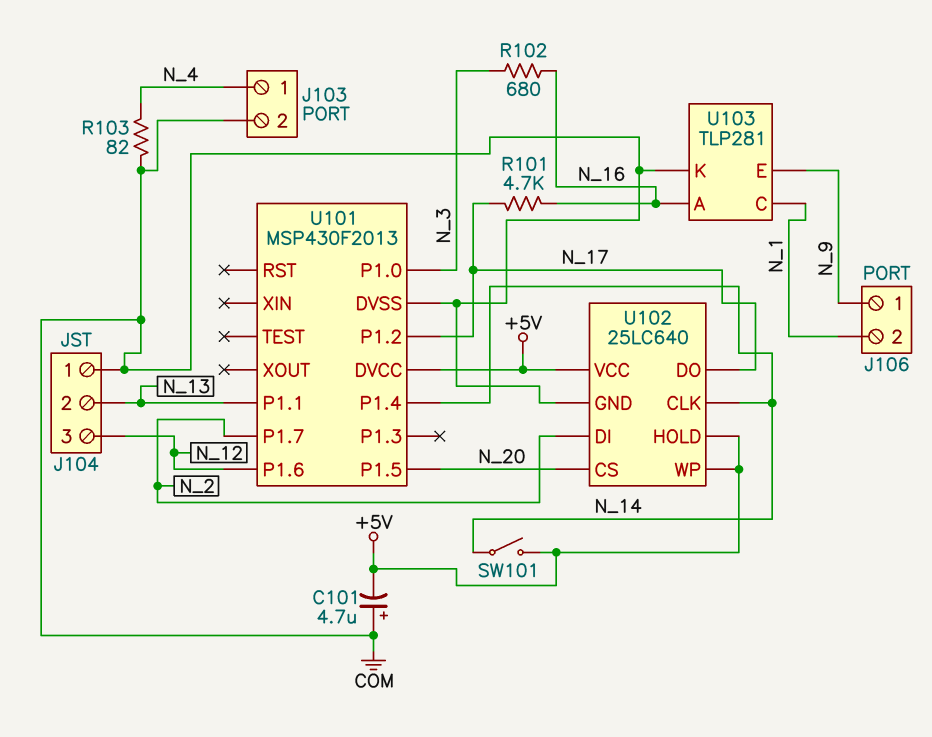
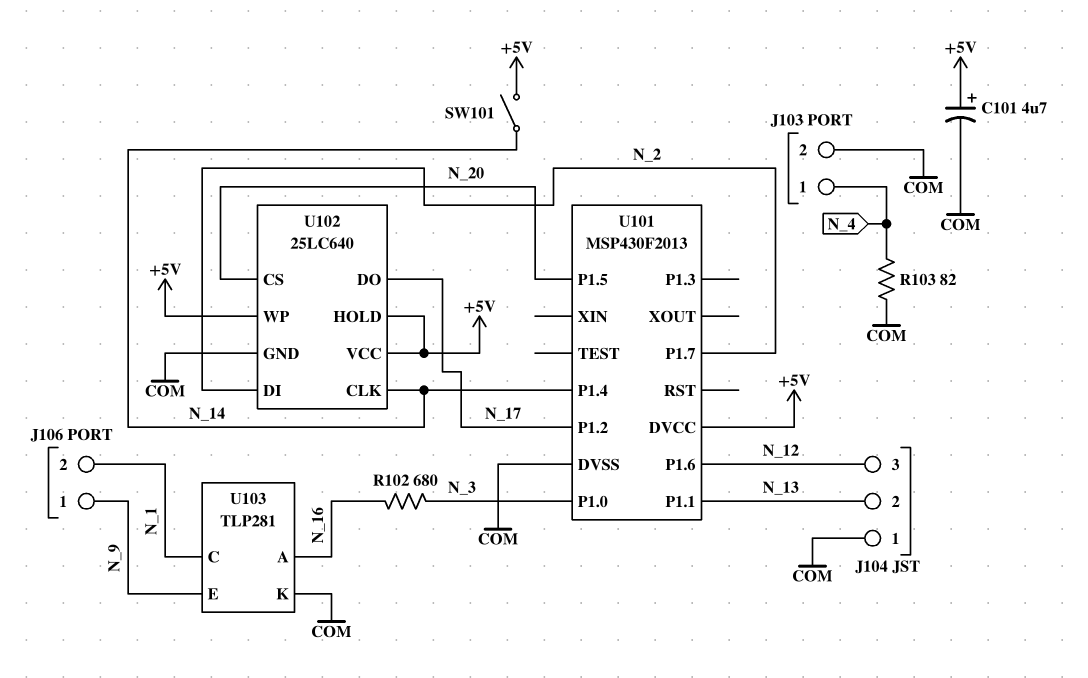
C101: 4.7uF (plus COM, minus +5V) -> 4.7uF (plus +5V, minus COM)
R101: 4.7k (N_16, N_17) -> none

